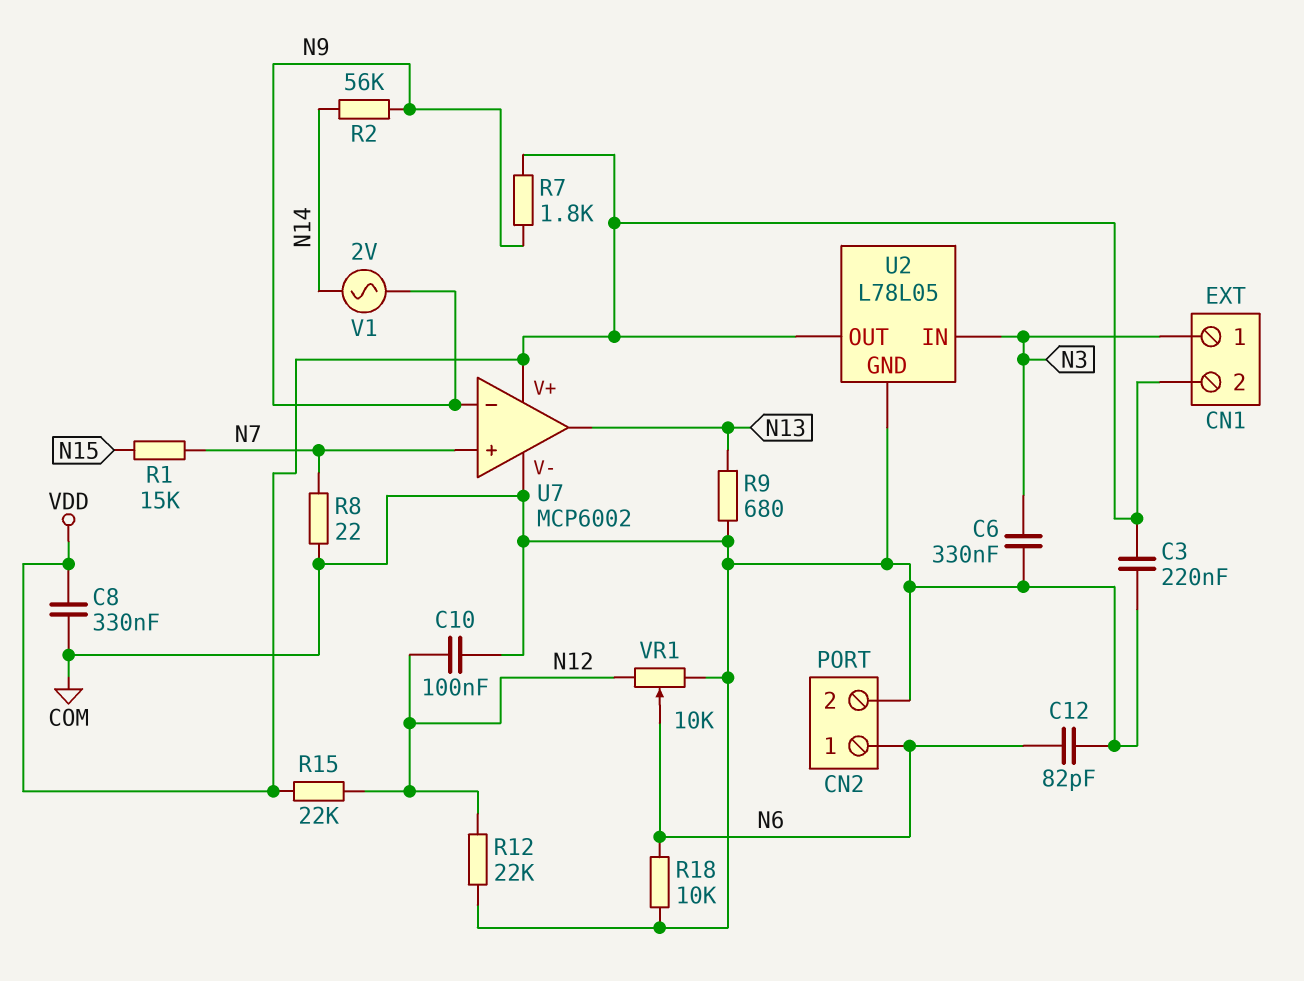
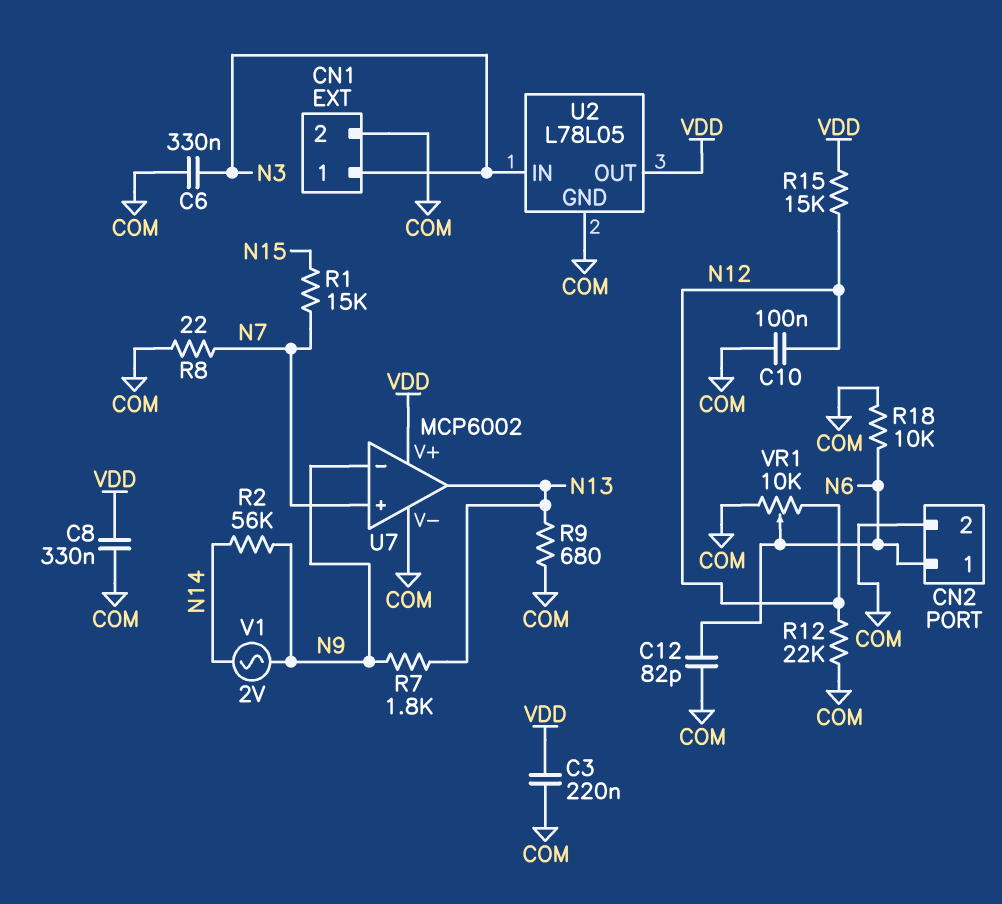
CN1 pin 2: VDD -> COM
R7: 1.8k (N9, VDD) -> 1.8k (N9, N13)
R15: 22k (N12, VDD) -> 15k (N12, VDD)

